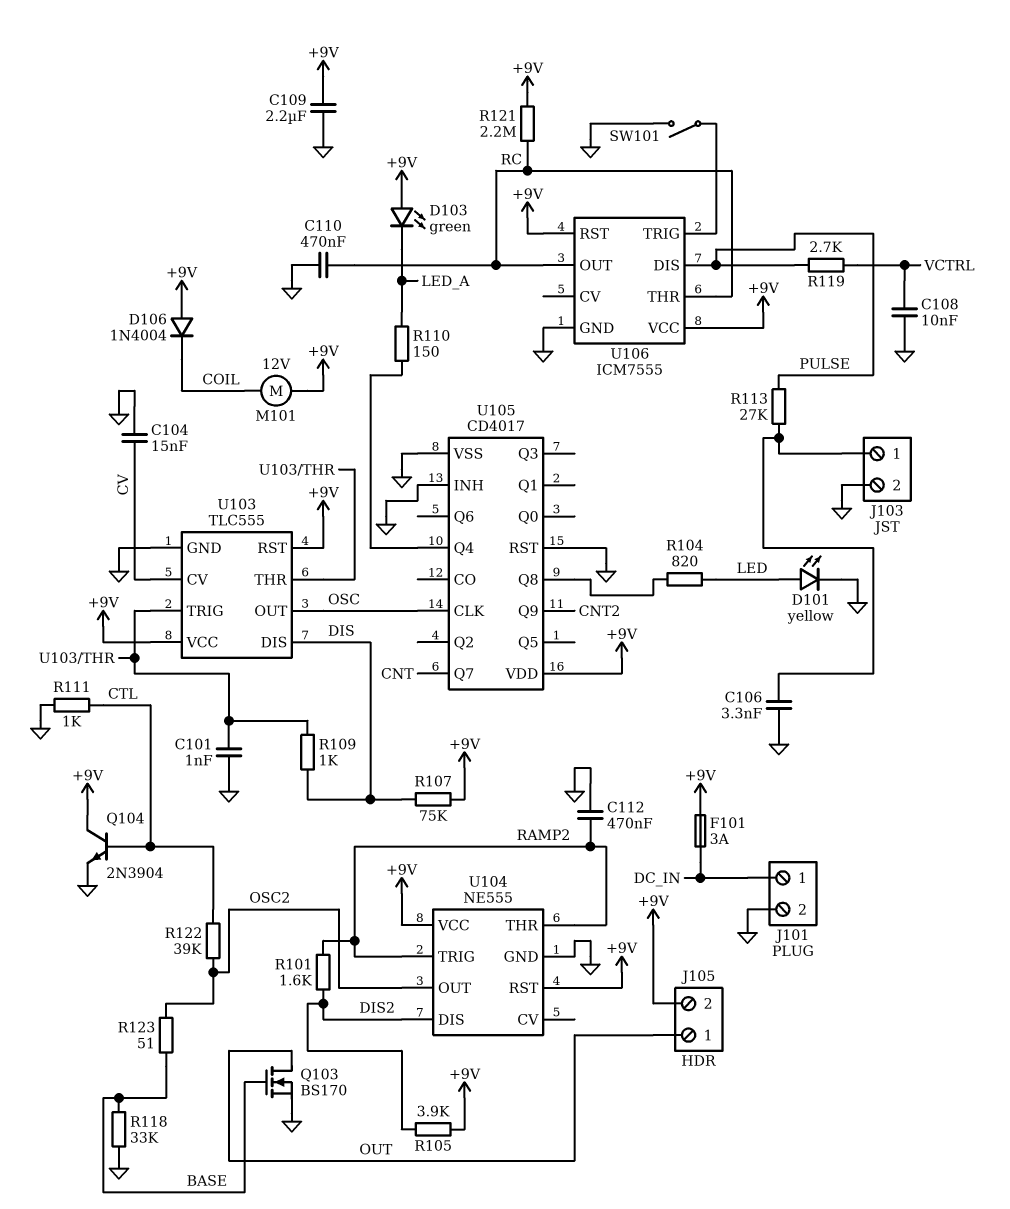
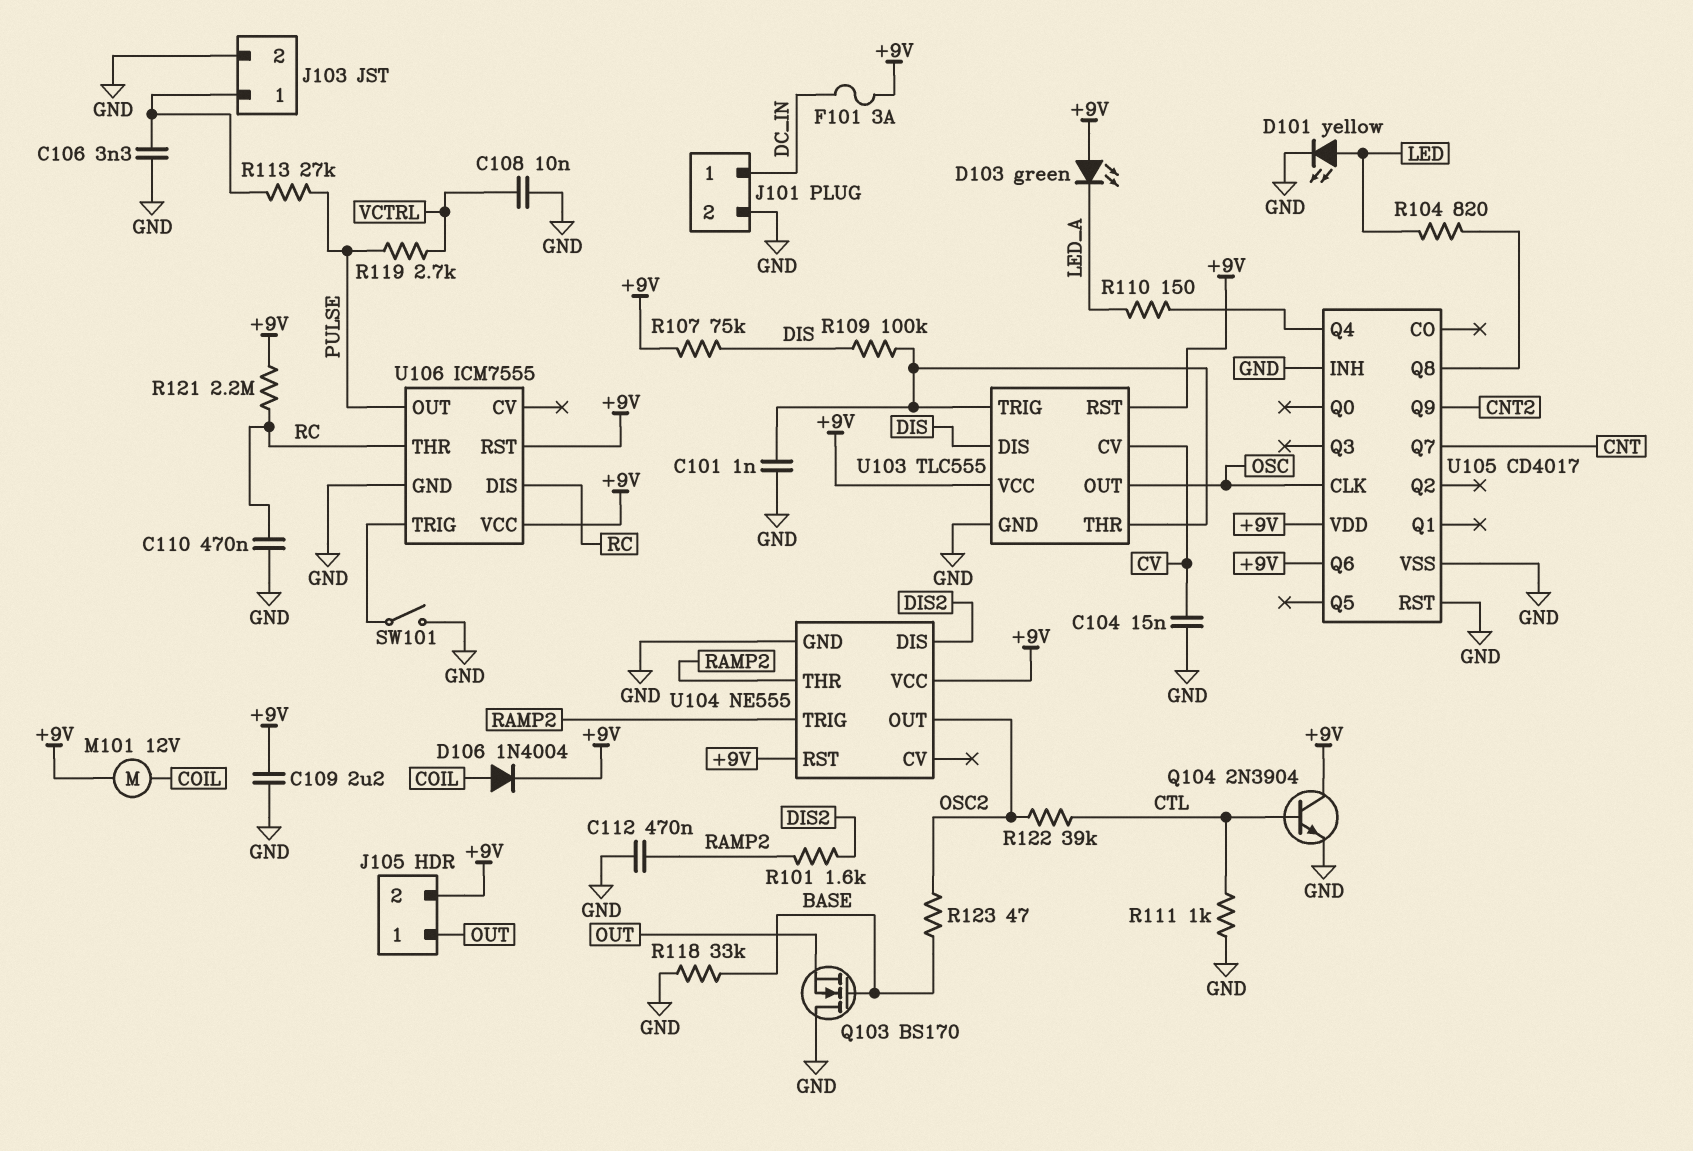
D106: diode 1N4004 (A +9V, K COIL) -> diode 1N4004 (A COIL, K +9V)
Q103: NMOS BS170 (G BASE, D OUT, S GND) -> NMOS BS170 (G BASE, D GND, S OUT)
R105: 3.9k (+9V, DIS2) -> none
R109: 1k (DIS, U103/THR) -> 100k (DIS, U103/THR)
R123: 51 (BASE, OSC2) -> 47 (BASE, OSC2)
U105 pin Q6: none -> +9V
U106 pin DIS: PULSE -> RC
U106 pin OUT: RC -> PULSE

